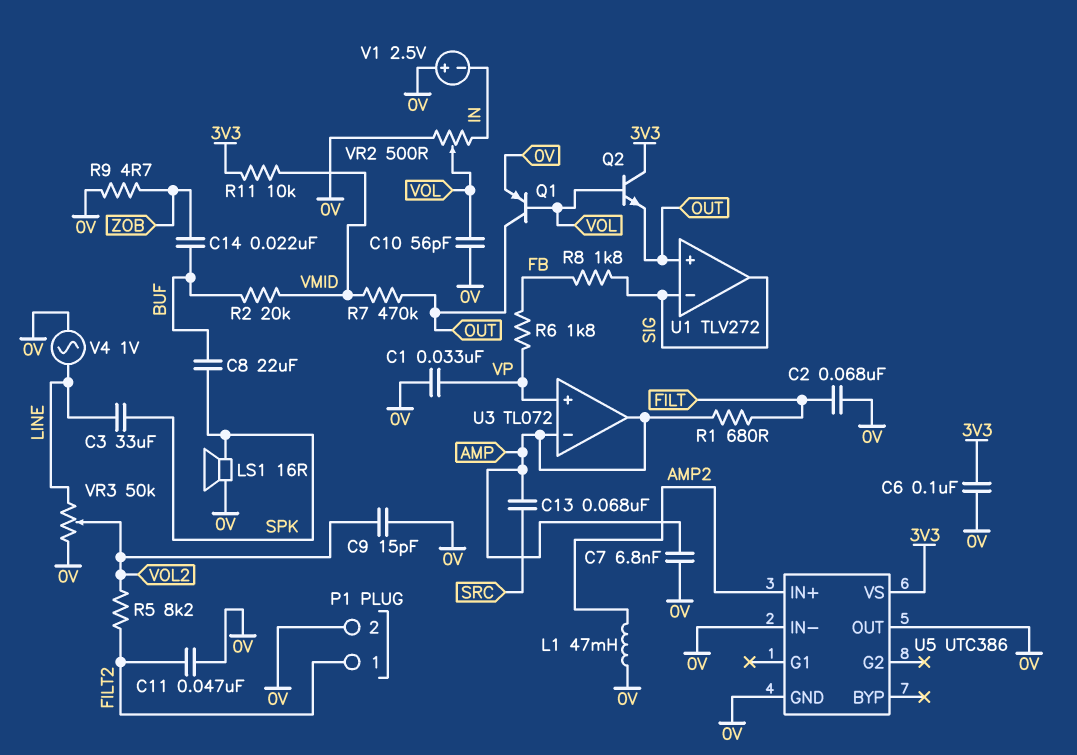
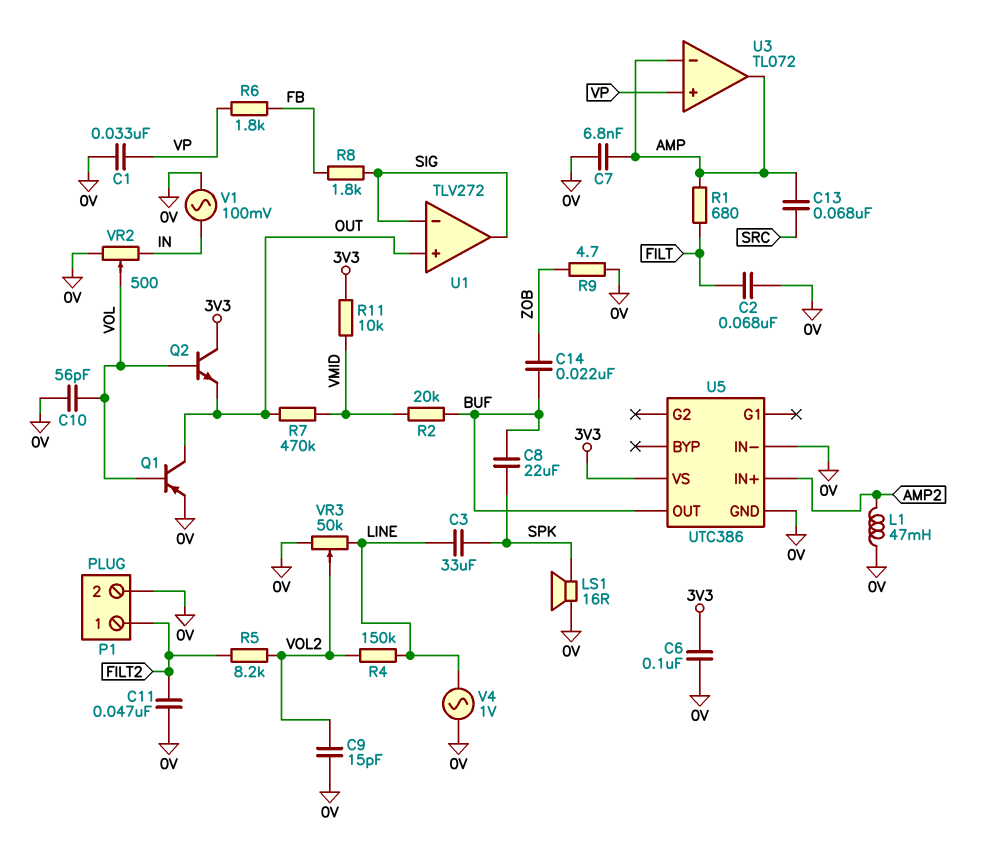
R4: none -> 150k (LINE, VOL2)
U5 pin OUT: 0V -> BUF
V1: 2.5V (plus 0V, minus IN) -> AC 100mV (0V, IN)

